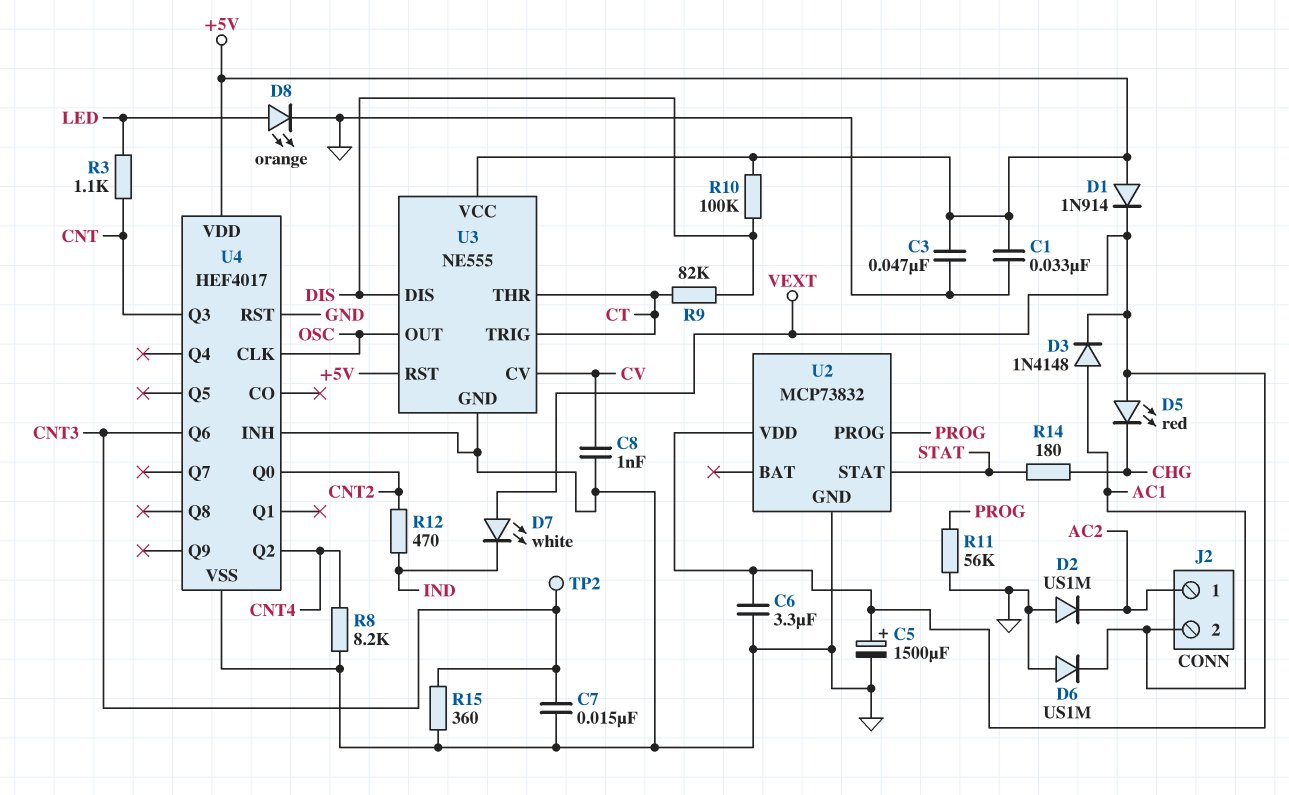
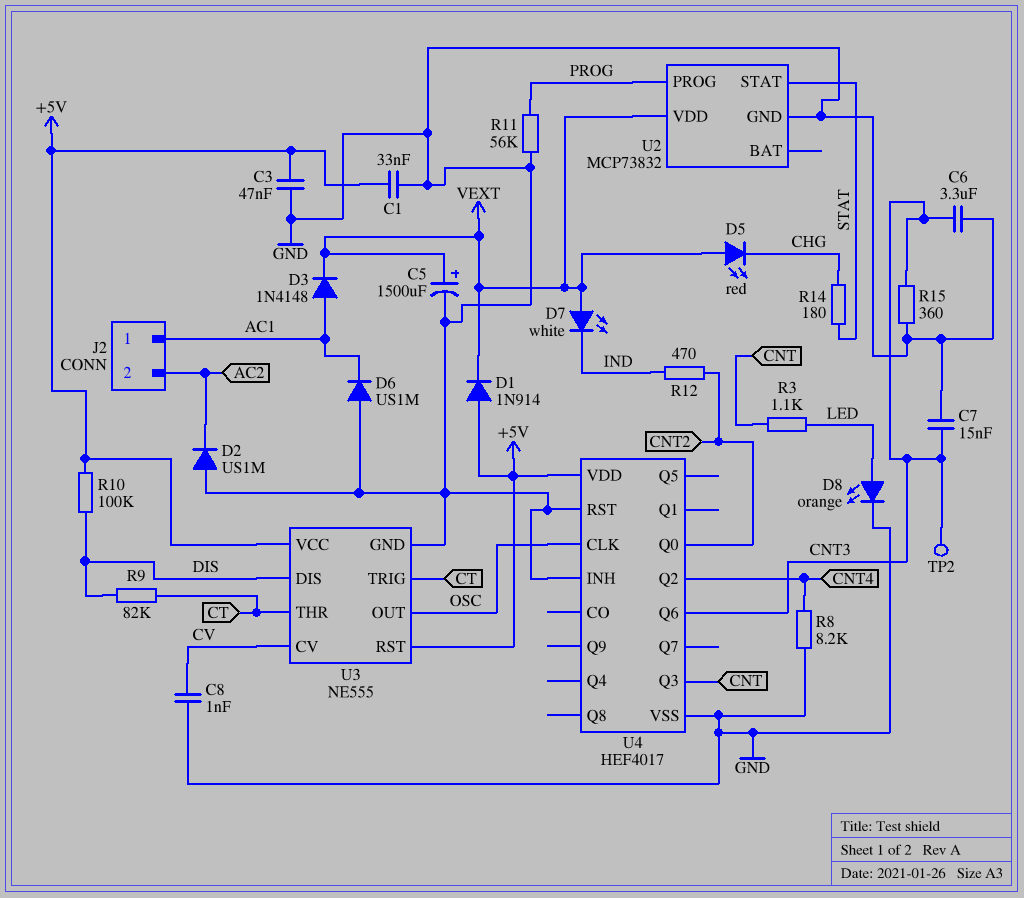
C6: 3.3uF (GND, VEXT) -> 3.3uF (CNT3, GND)
J2 pin 1: AC2 -> AC1
J2 pin 2: AC1 -> AC2

